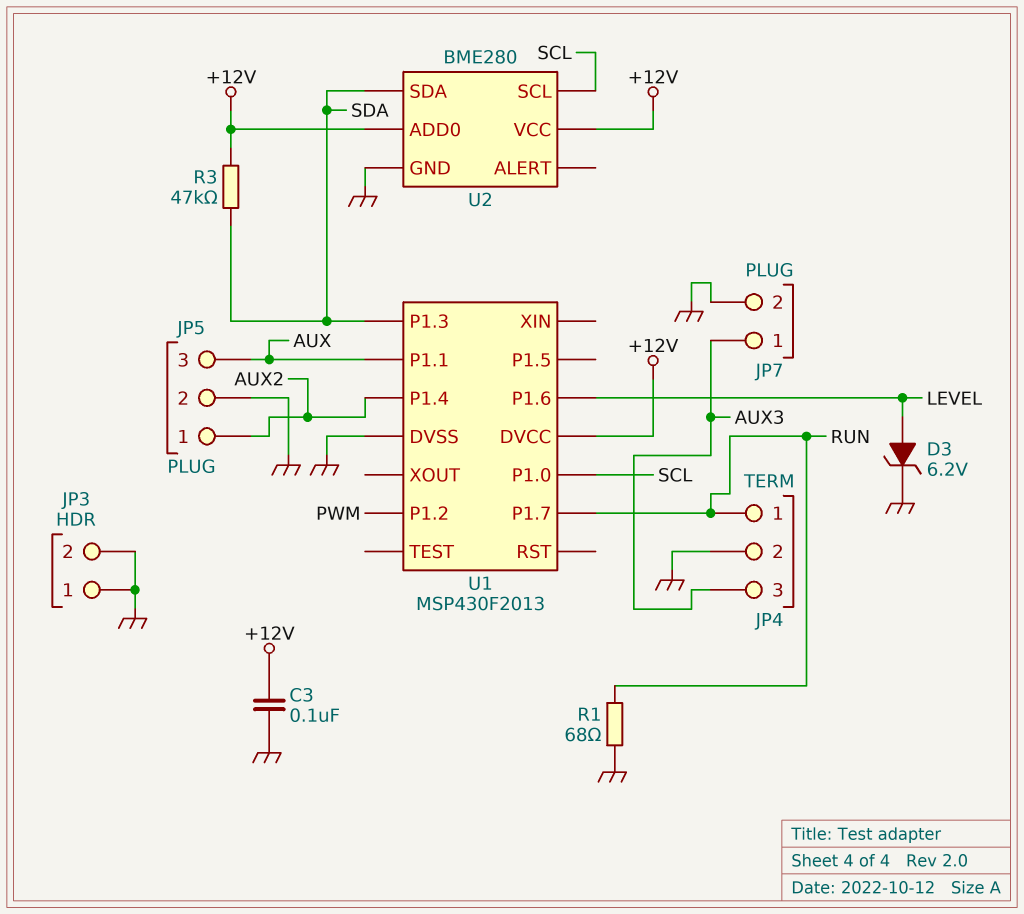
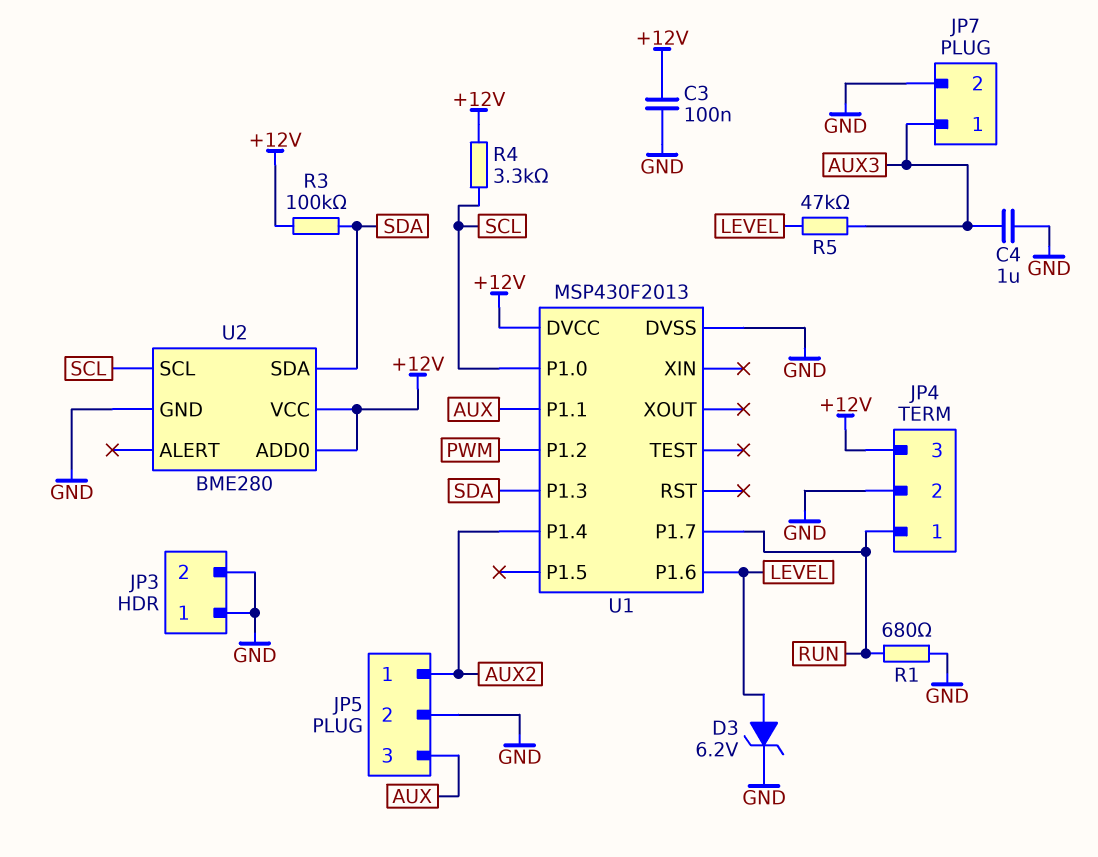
C4: none -> 1uF (AUX3, GND)
JP4 pin 3: AUX3 -> +12V
R1: 68 (GND, RUN) -> 680 (GND, RUN)
R3: 47k (+12V, SDA) -> 100k (+12V, SDA)
R4: none -> 3.3k (+12V, SCL)
R5: none -> 47k (AUX3, LEVEL)

